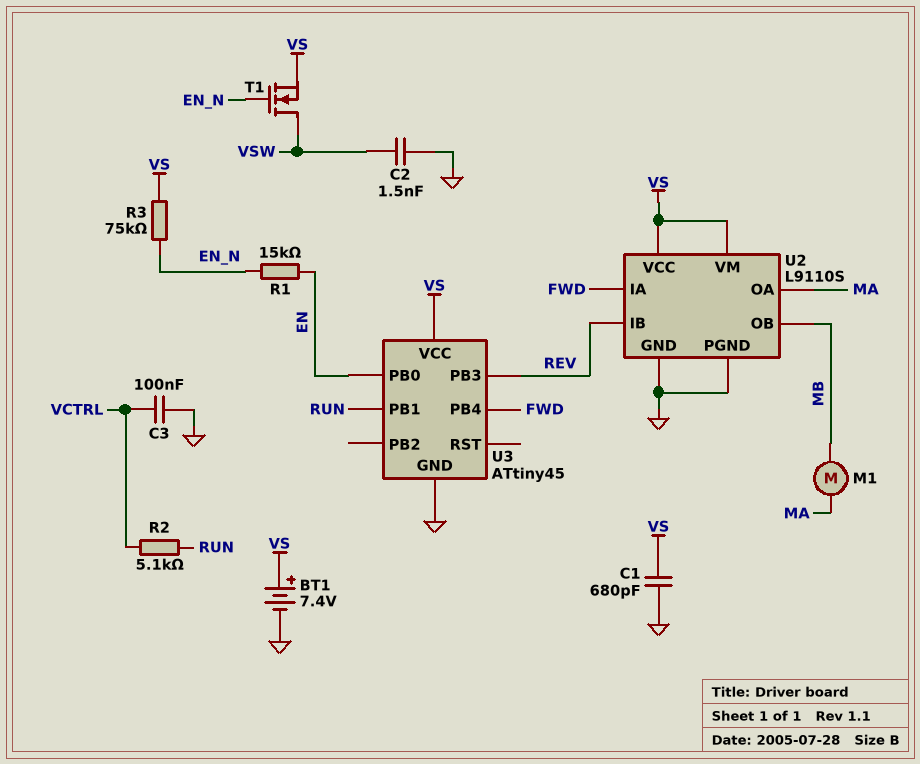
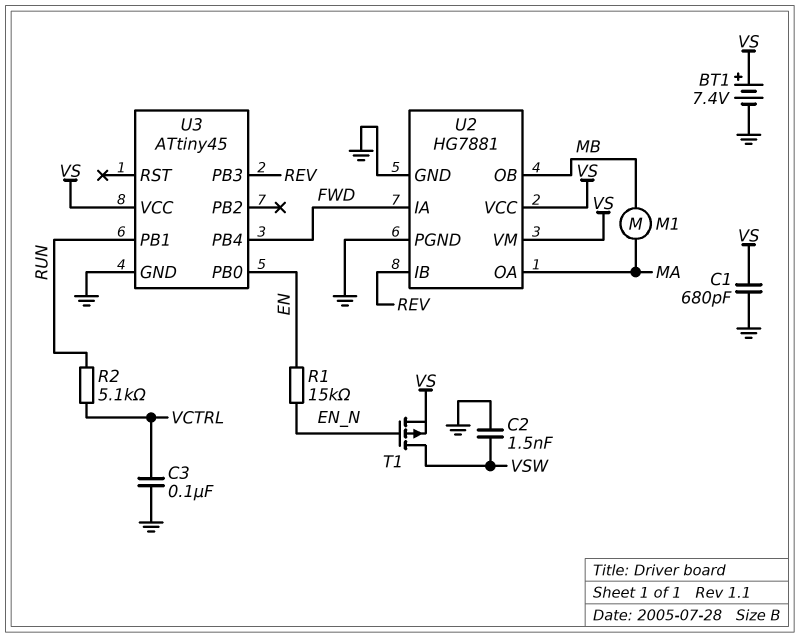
R3: 75k (EN_N, VS) -> none
T1: NMOS (G EN_N, D VSW, S VS) -> PMOS (G EN_N, D VSW, S VS)
U2: L9110S -> HG7881

